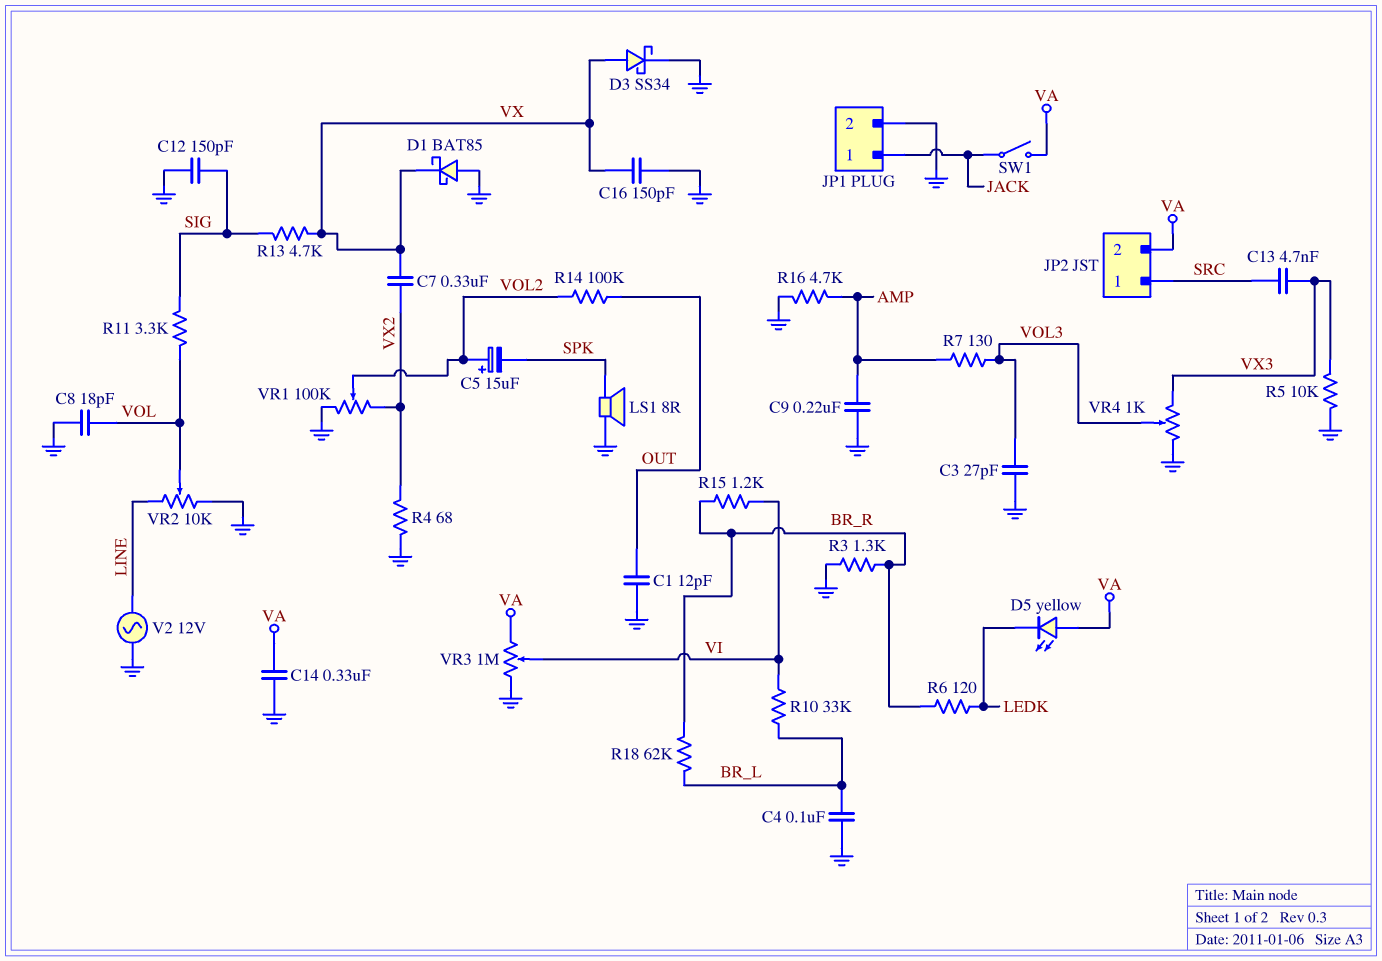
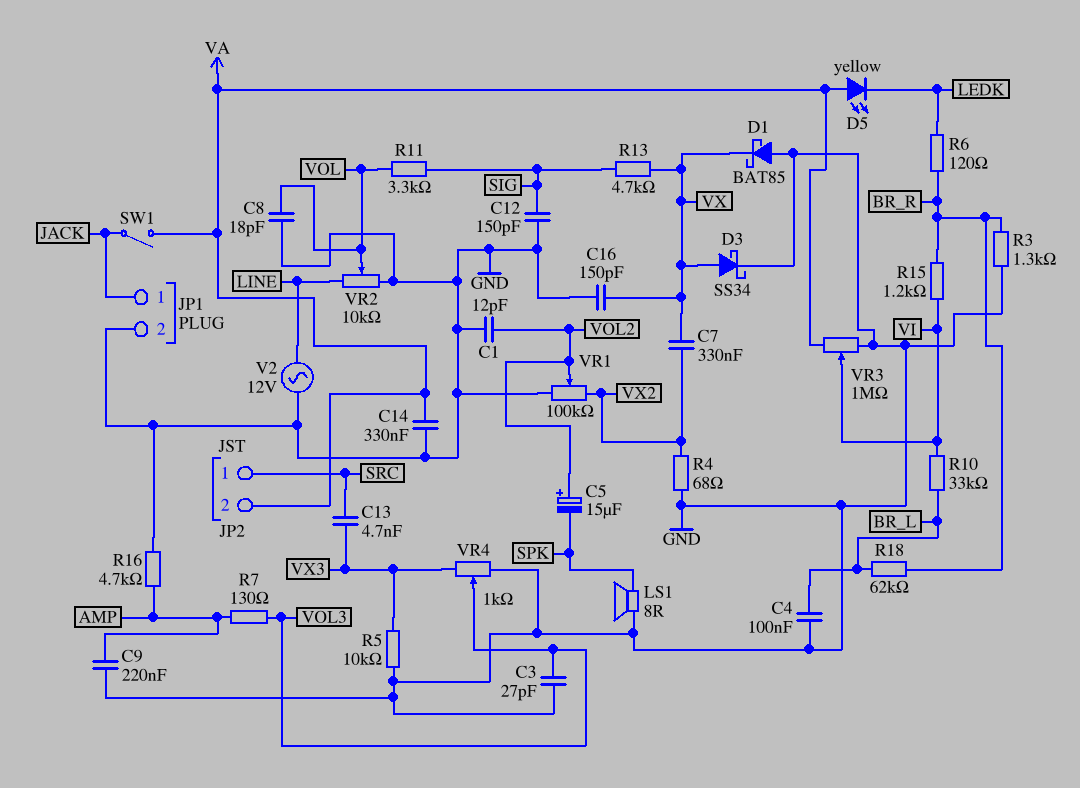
C1: 12pF (GND, OUT) -> 12pF (GND, VOL2)
R14: 100k (OUT, VOL2) -> none

